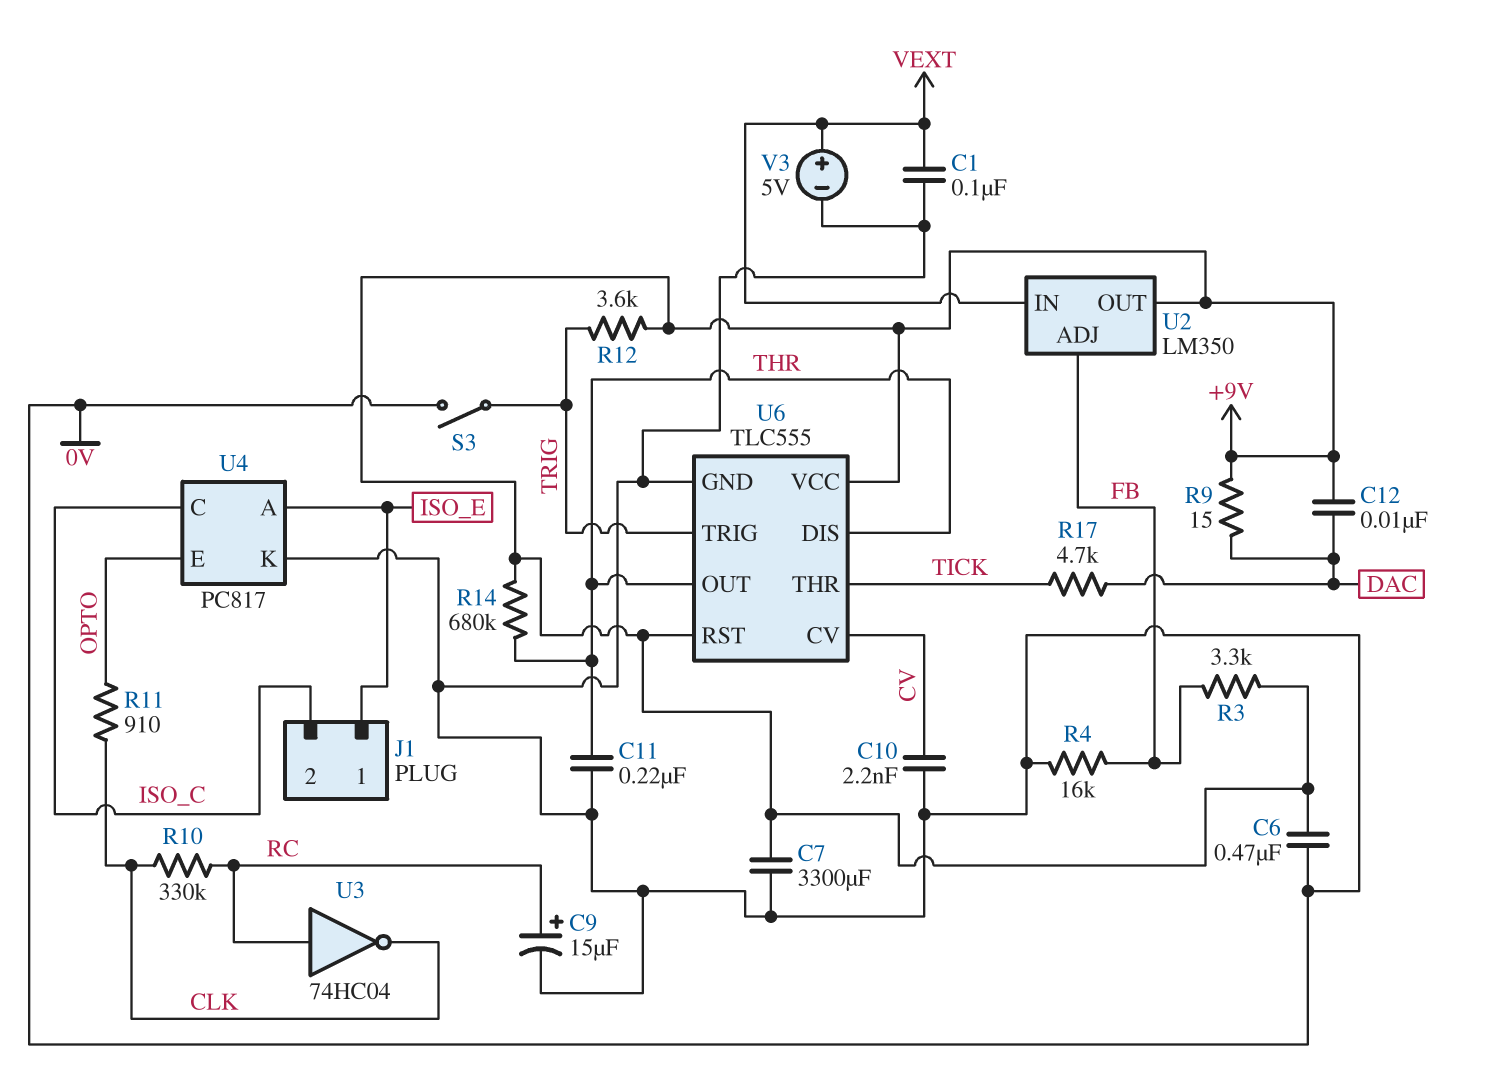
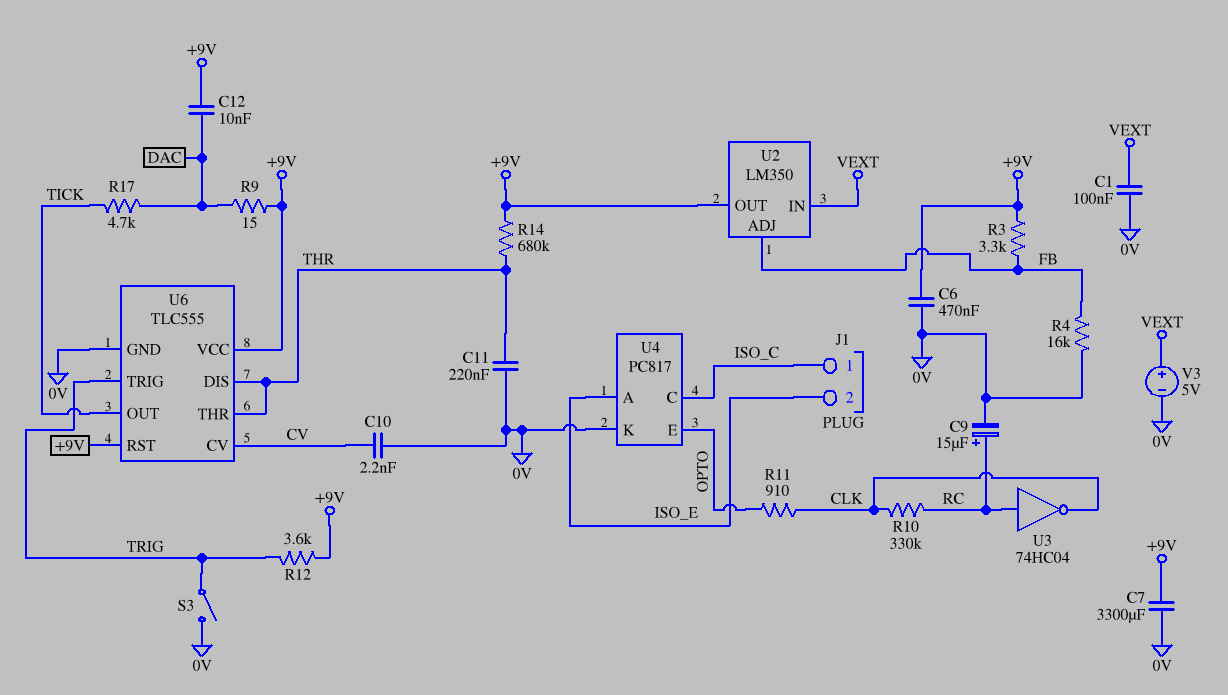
J1 pin 1: ISO_E -> ISO_C
J1 pin 2: ISO_C -> ISO_E
U6 pin OUT: THR -> TICK
U6 pin THR: TICK -> THR

